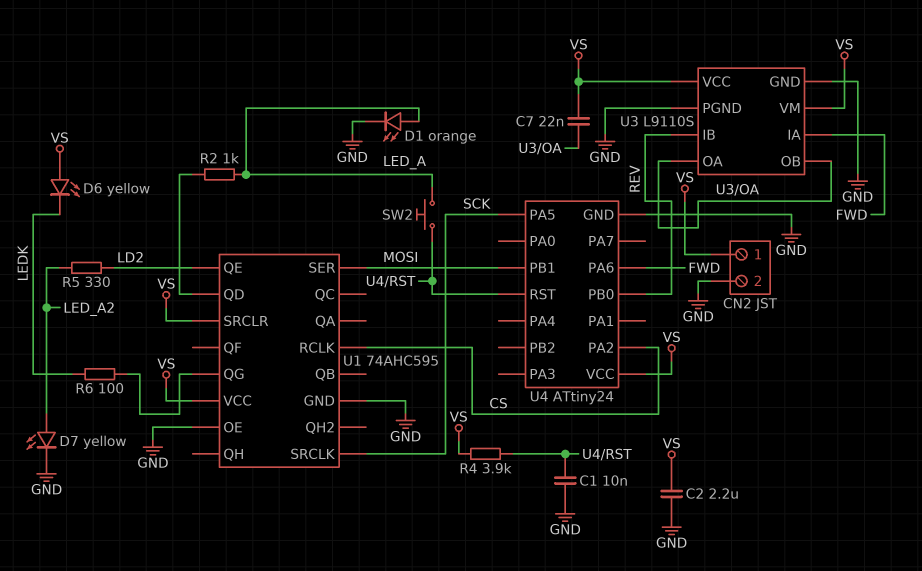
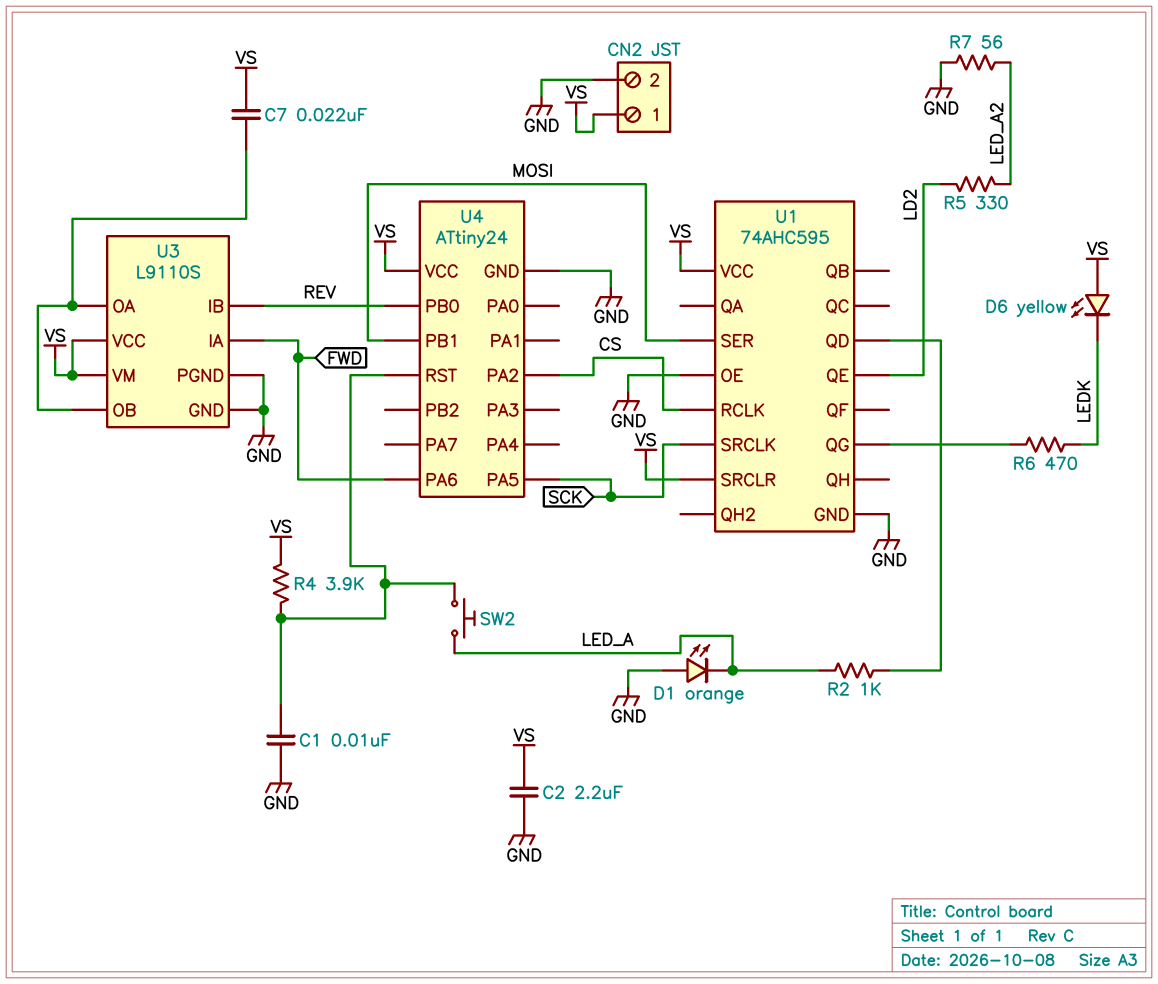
D1: LED orange (A LED_A, K GND) -> LED orange (A GND, K LED_A)
D7: LED yellow (A LED_A2, K GND) -> none
R6: 100 (LEDK, U1/QG) -> 470 (LEDK, U1/QG)
R7: none -> 56 (GND, LED_A2)

